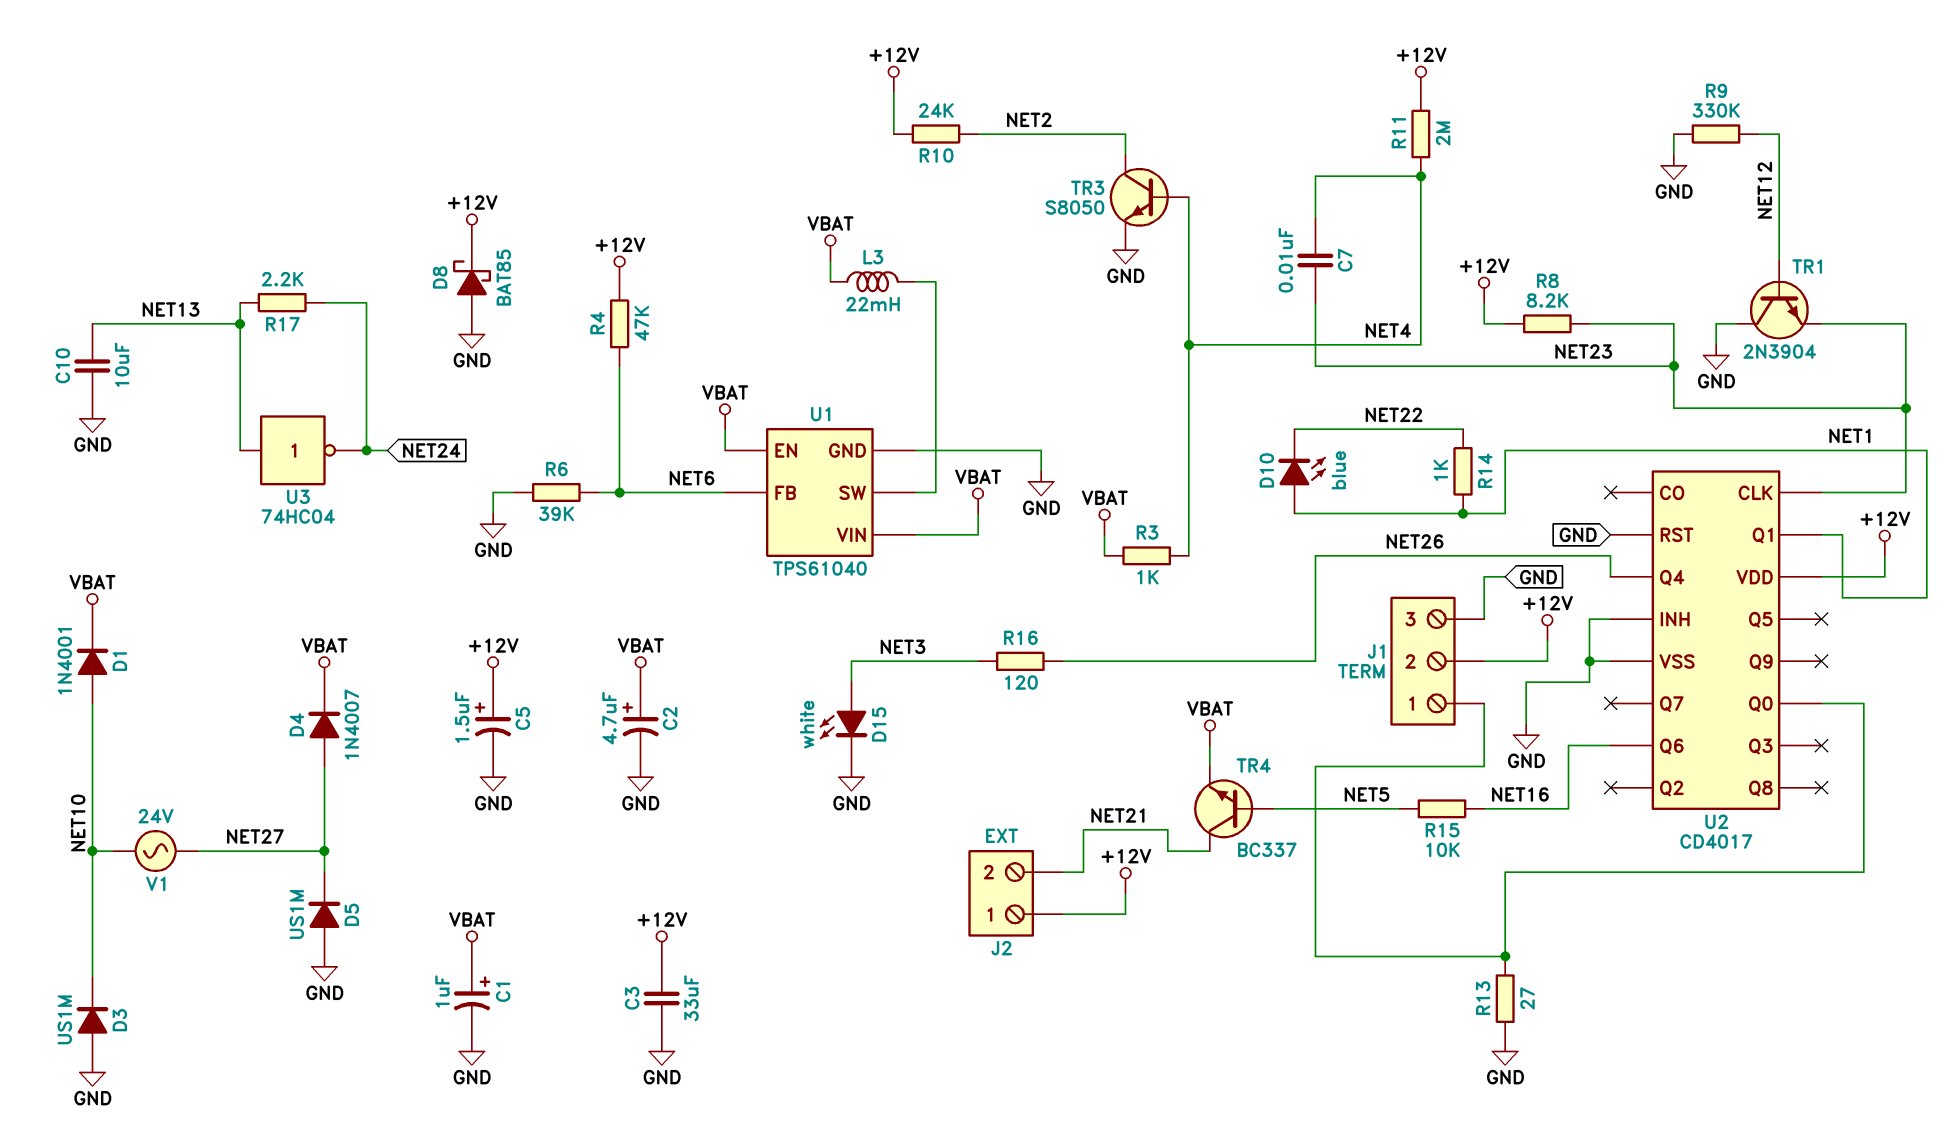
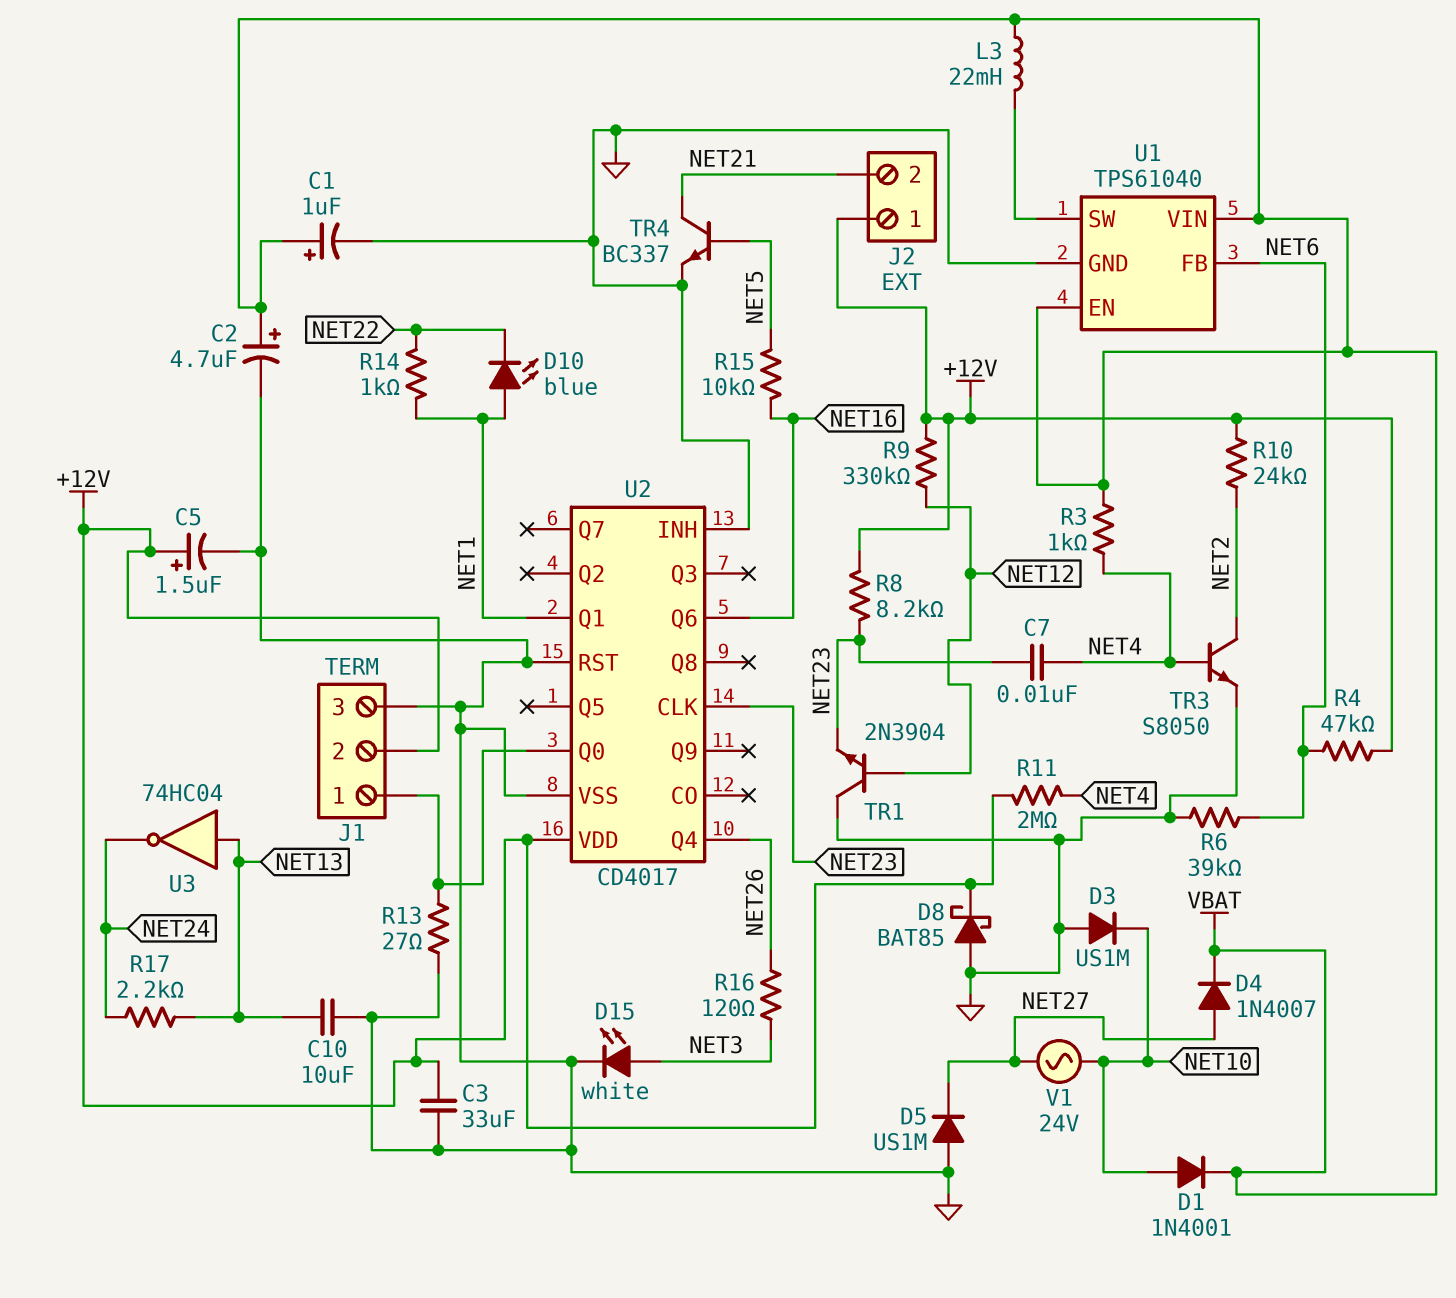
R9: 330k (GND, NET12) -> 330k (+12V, NET12)
TR4: NPN BC337 (B NET5, C NET21, E VBAT) -> NPN BC337 (B NET5, C NET21, E GND)

